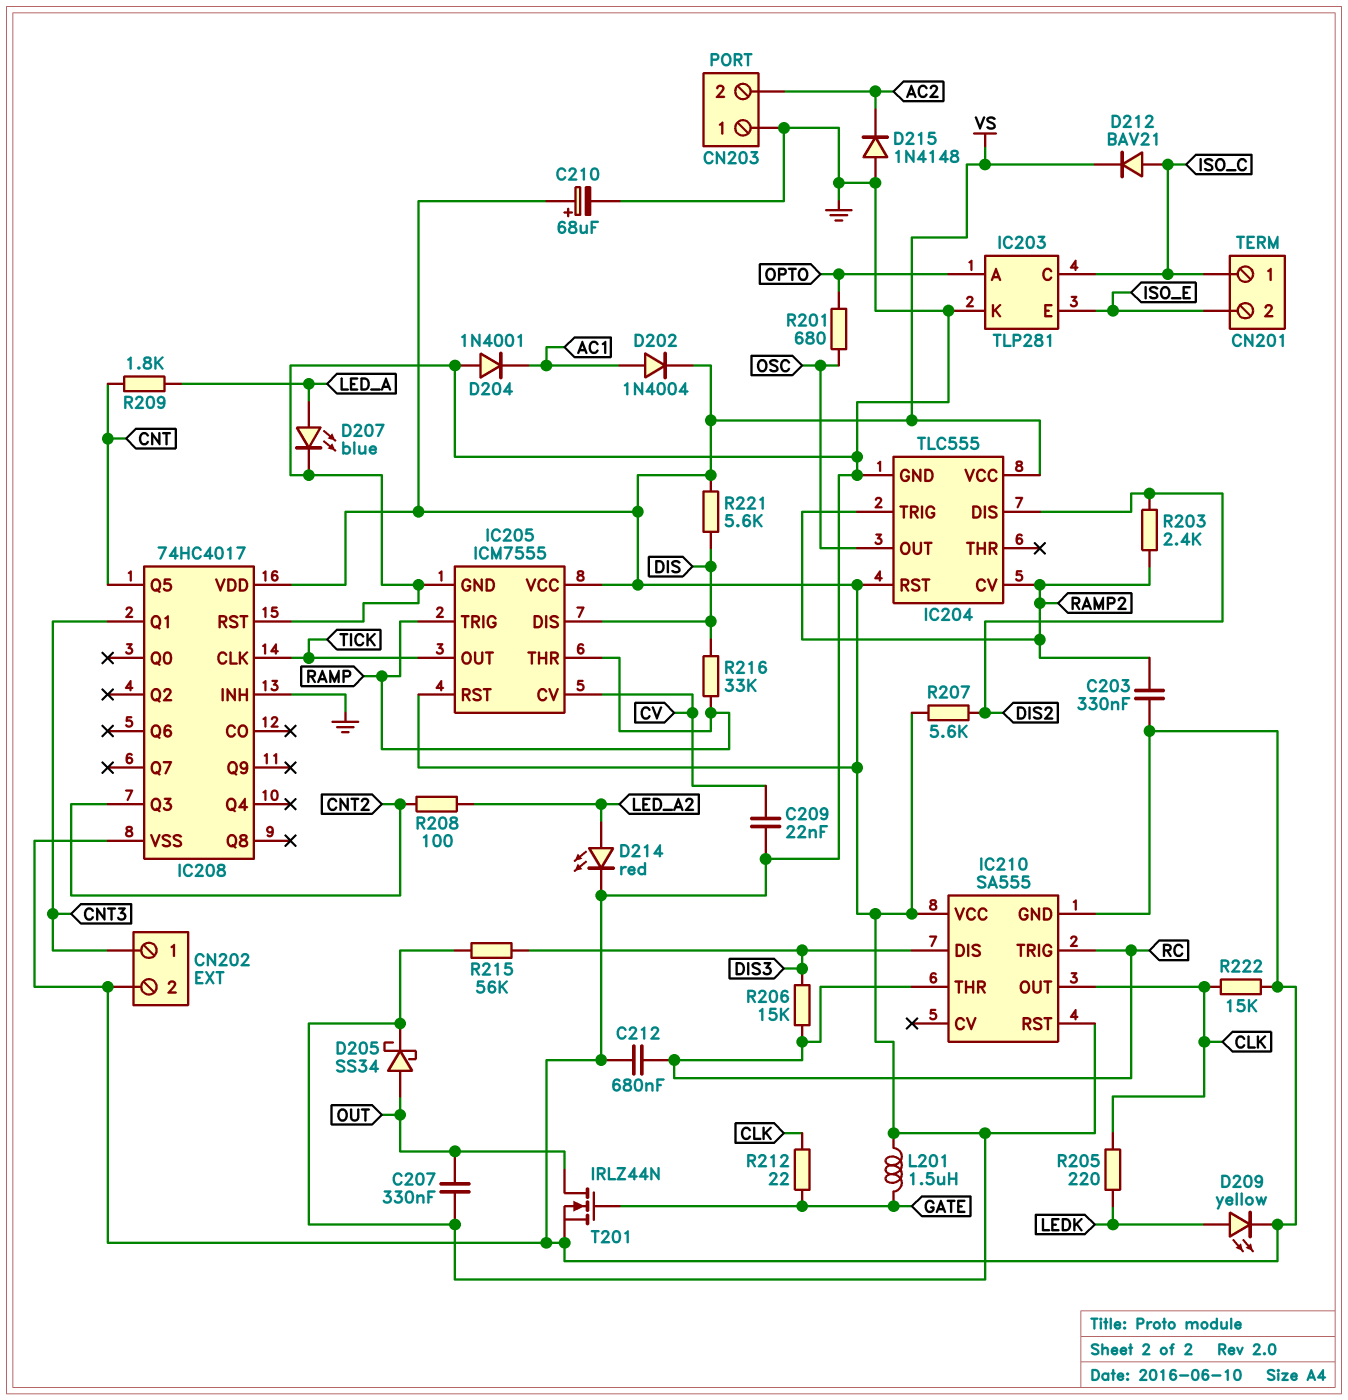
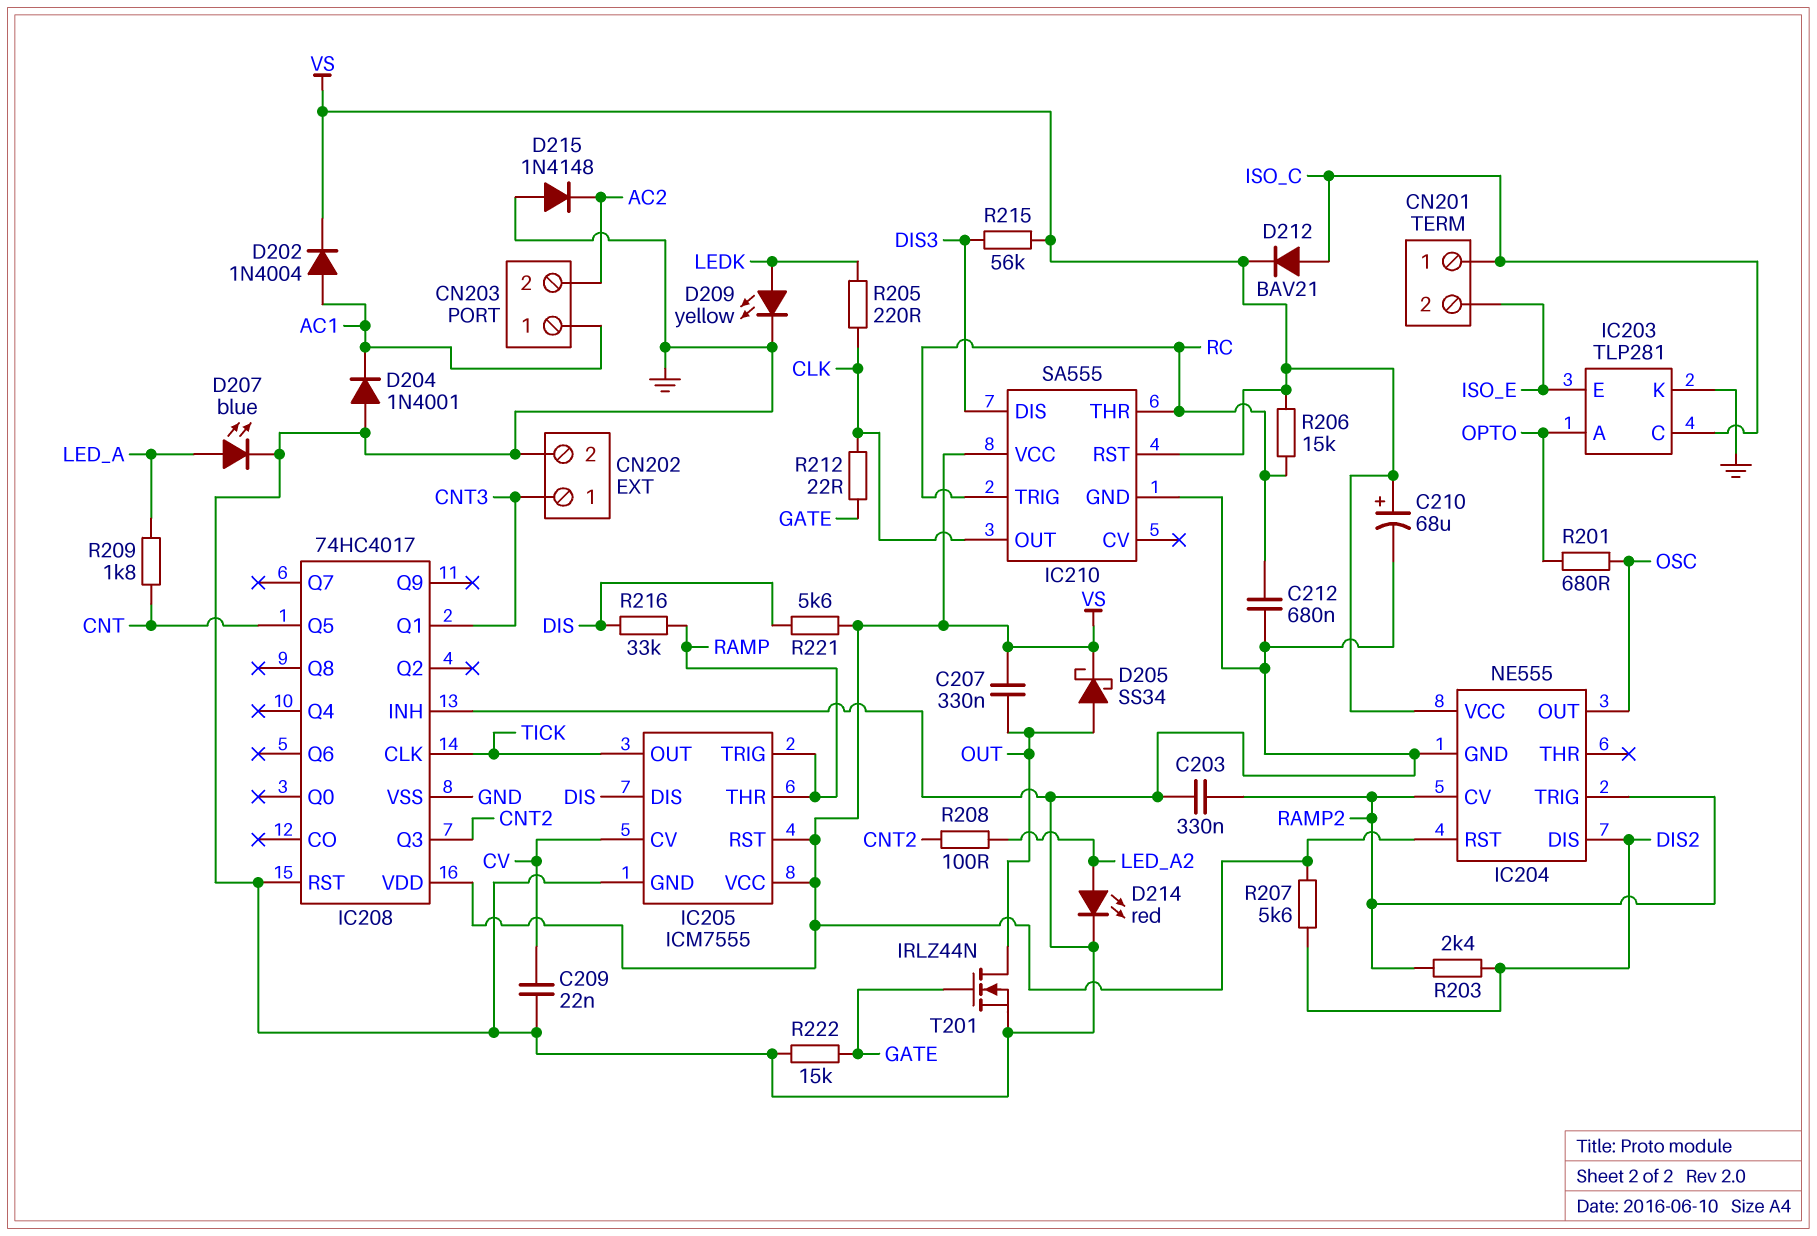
CN203 pin 1: GND -> AC1
IC204: TLC555 -> NE555
L201: 1.5uH (GATE, VS) -> none
R206: 15k (DIS3, RC) -> 15k (RC, VS)
R222: 15k (CLK, GND) -> 15k (GATE, GND)

